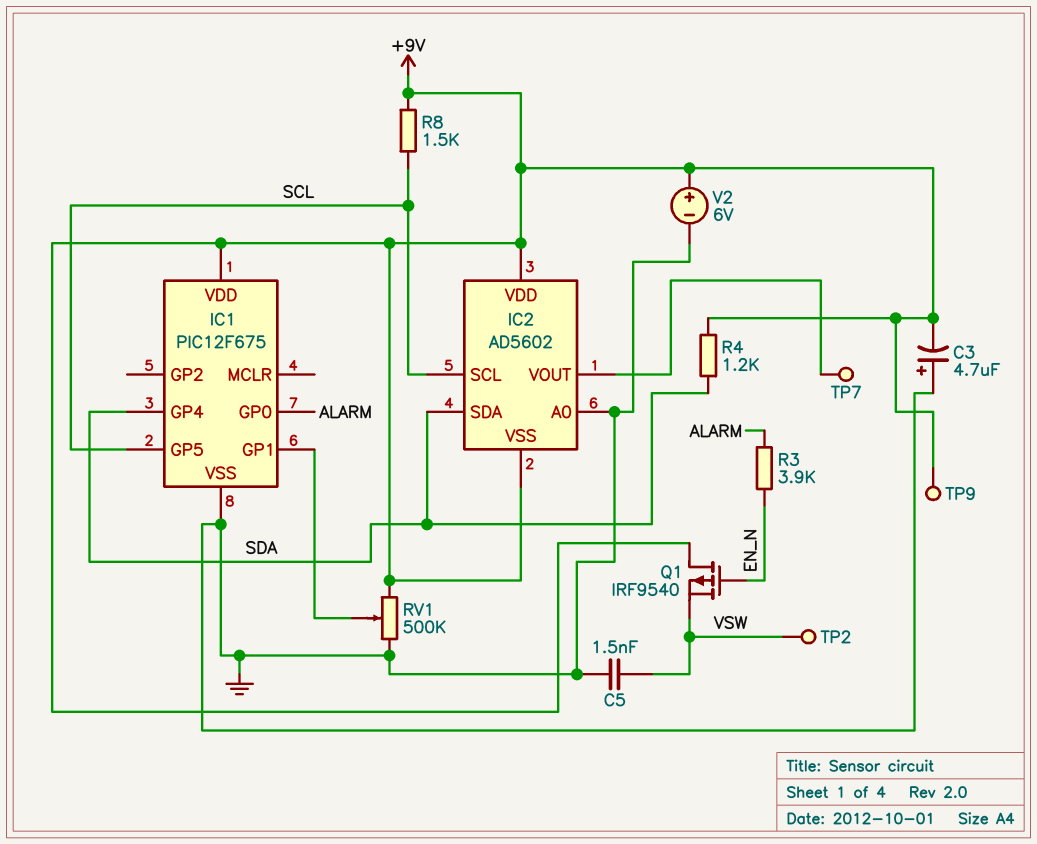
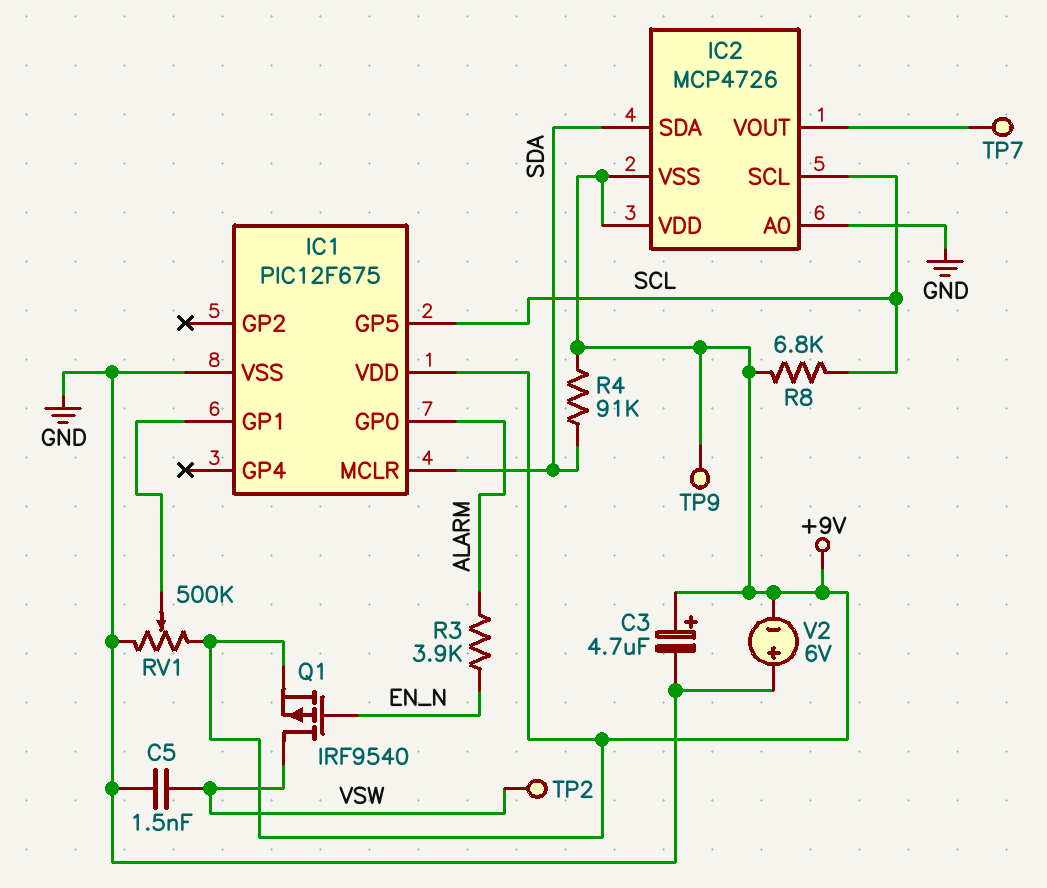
C3: 4.7uF (plus GND, minus +9V) -> 4.7uF (plus +9V, minus GND)
IC1 pin GP4: SDA -> none
IC1 pin MCLR: none -> SDA
IC2: AD5602 -> MCP4726
Q1: PMOS IRF9540 (G EN_N, D +9V, S VSW) -> PMOS IRF9540 (G EN_N, D VSW, S +9V)
R4: 1.2k (+9V, SDA) -> 91k (+9V, SDA)
R8: 1.5k (+9V, SCL) -> 6.8k (+9V, SCL)
V2: 6V (plus +9V, minus GND) -> 6V (plus GND, minus +9V)

